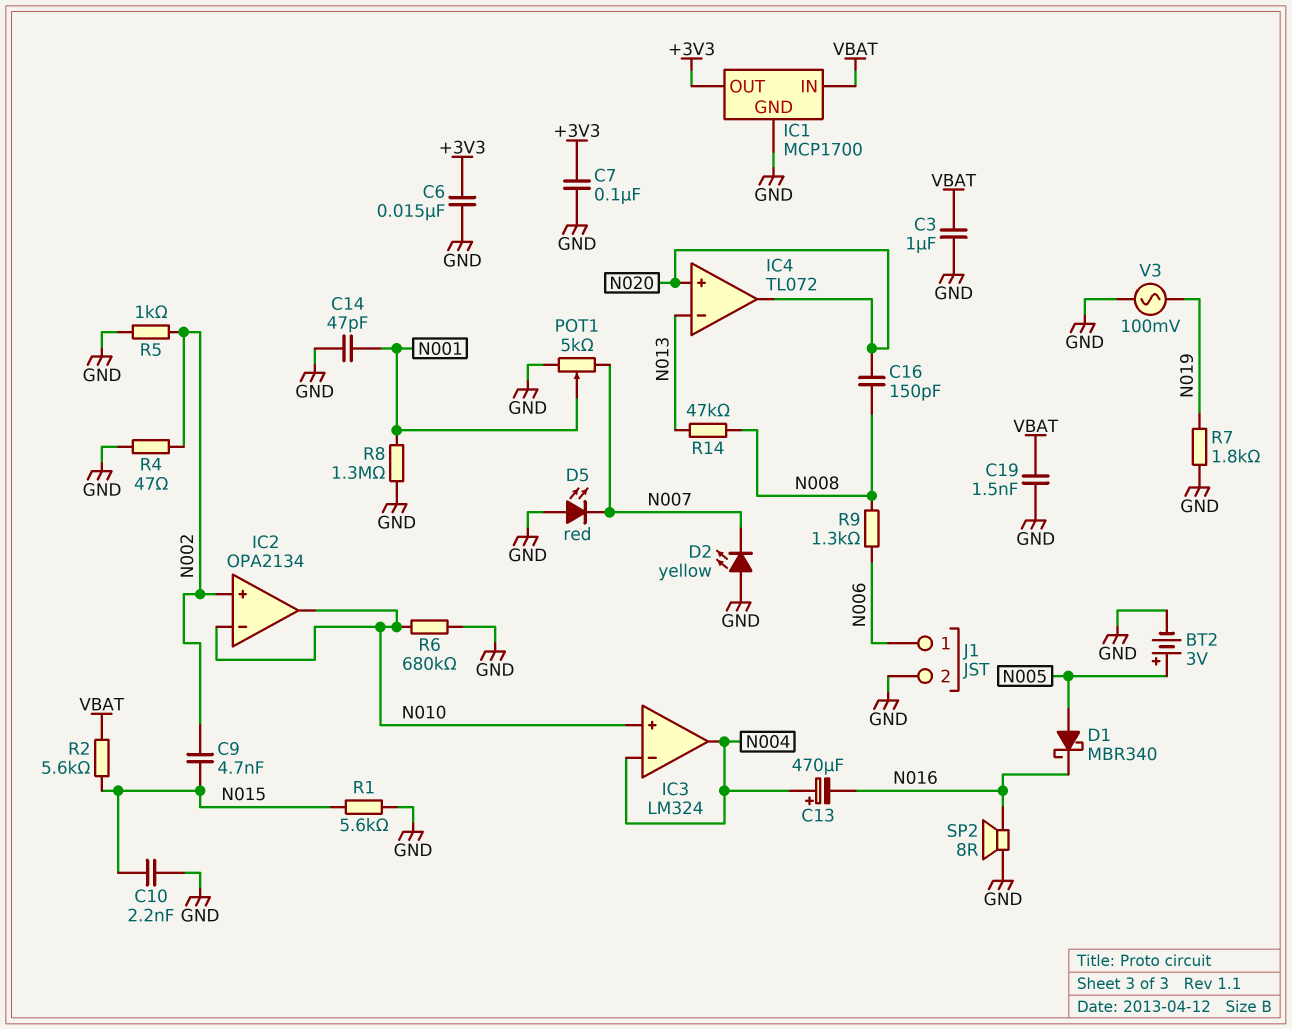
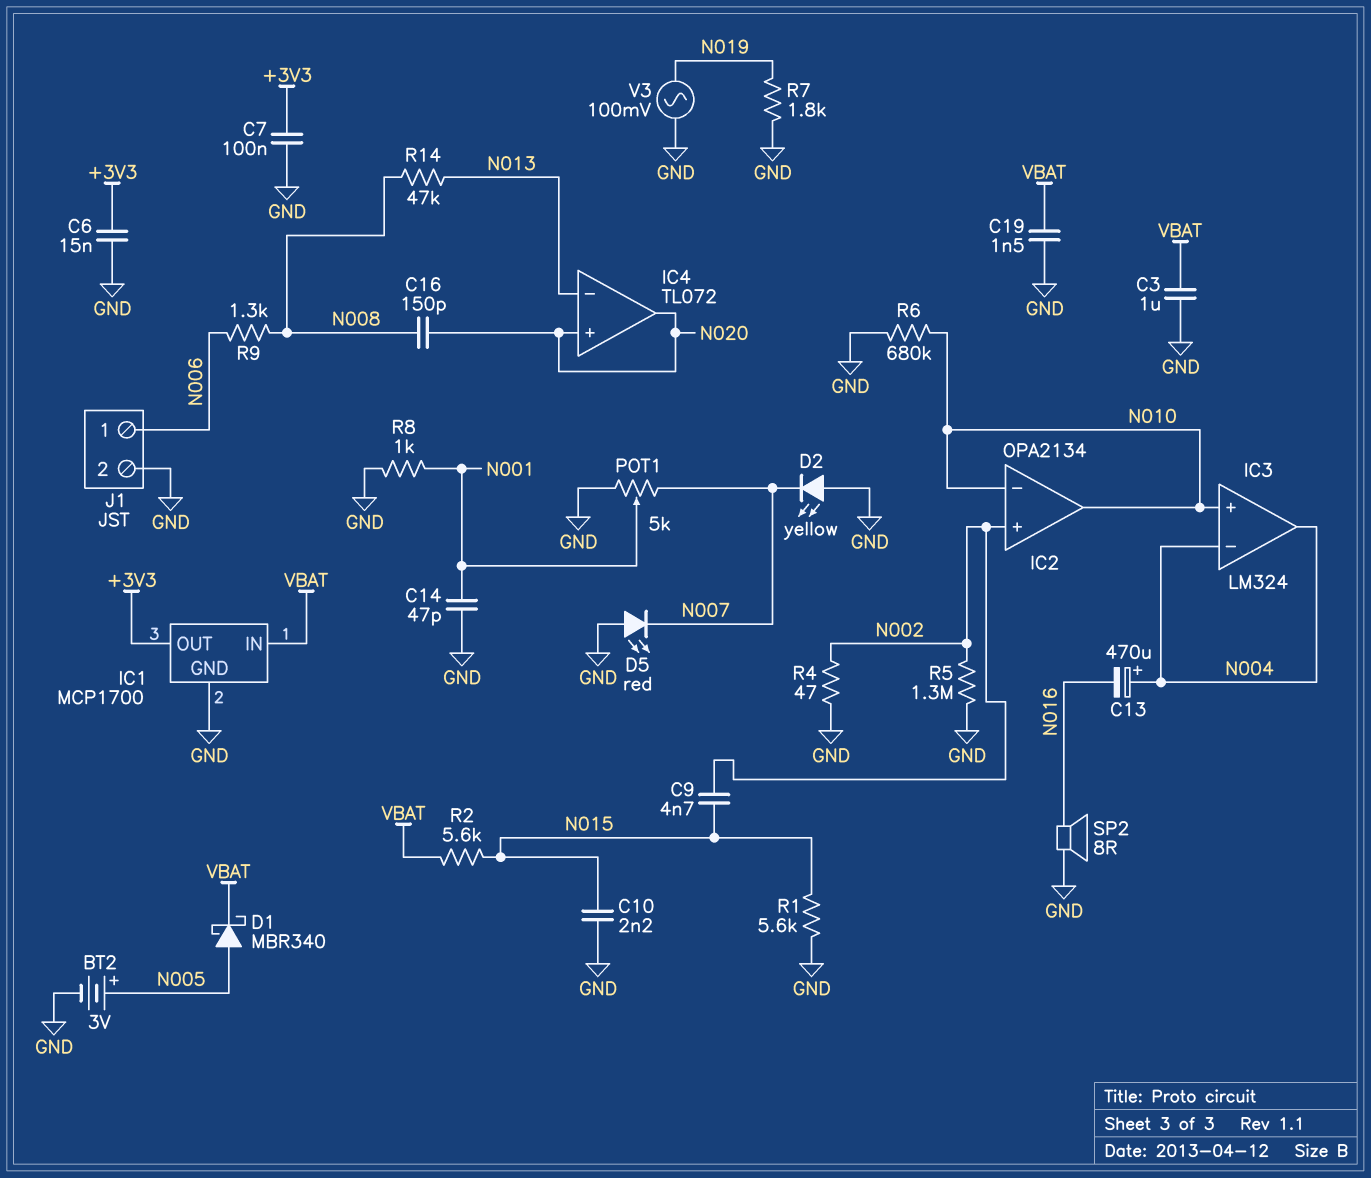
D1: schottky MBR340 (A N005, K N016) -> schottky MBR340 (A N005, K VBAT)
R5: 1k (GND, N002) -> 1.3M (GND, N002)
R8: 1.3M (GND, N001) -> 1k (GND, N001)

